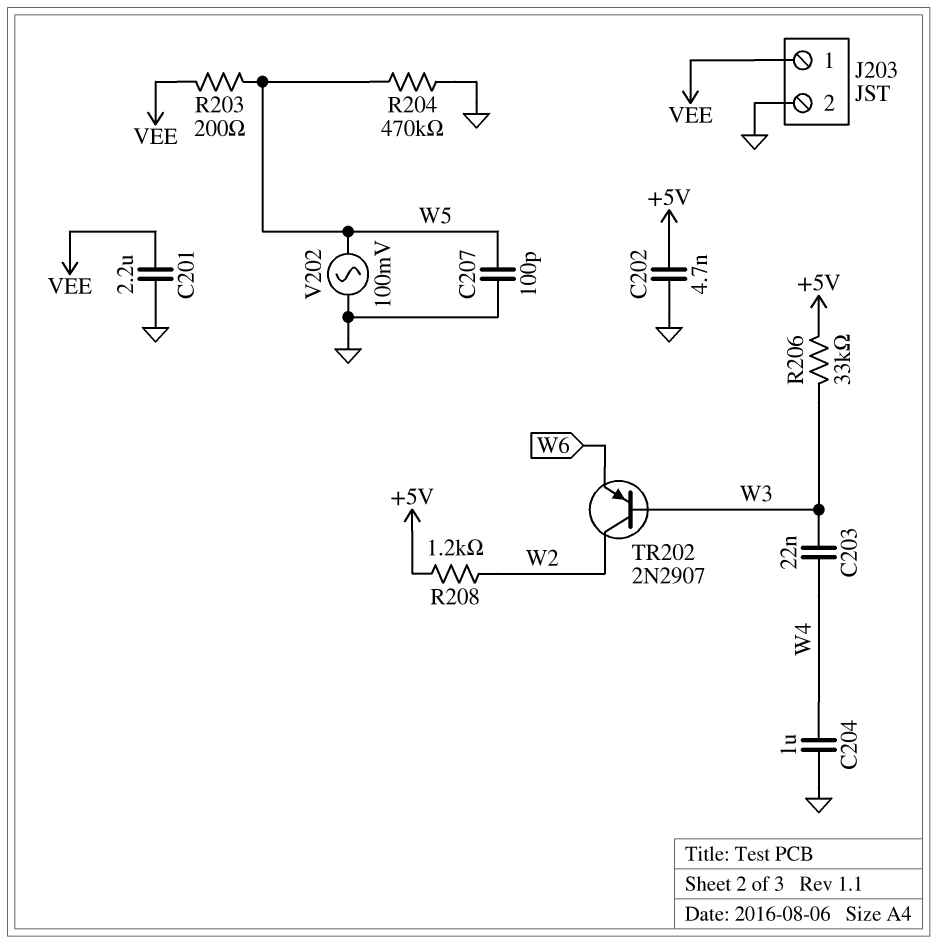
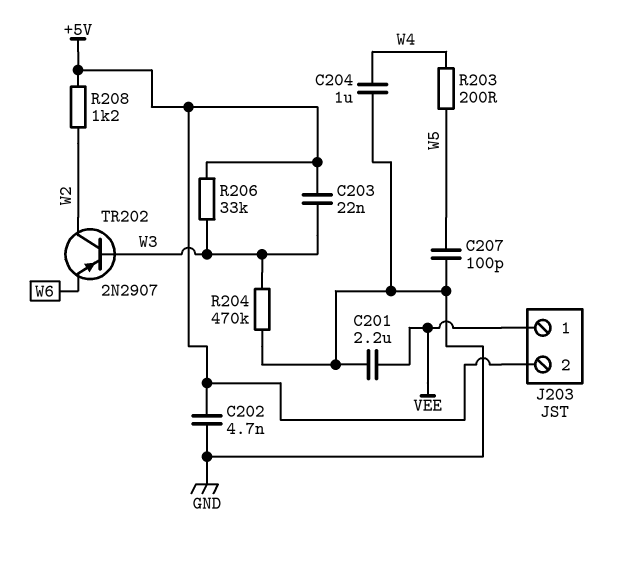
C203: 22nF (W3, W4) -> 22nF (+5V, W3)
J203 pin 2: GND -> +5V
R203: 200 (VEE, W5) -> 200 (W4, W5)
R204: 470k (GND, W5) -> 470k (GND, W3)
V202: AC 100mV (GND, W5) -> none

